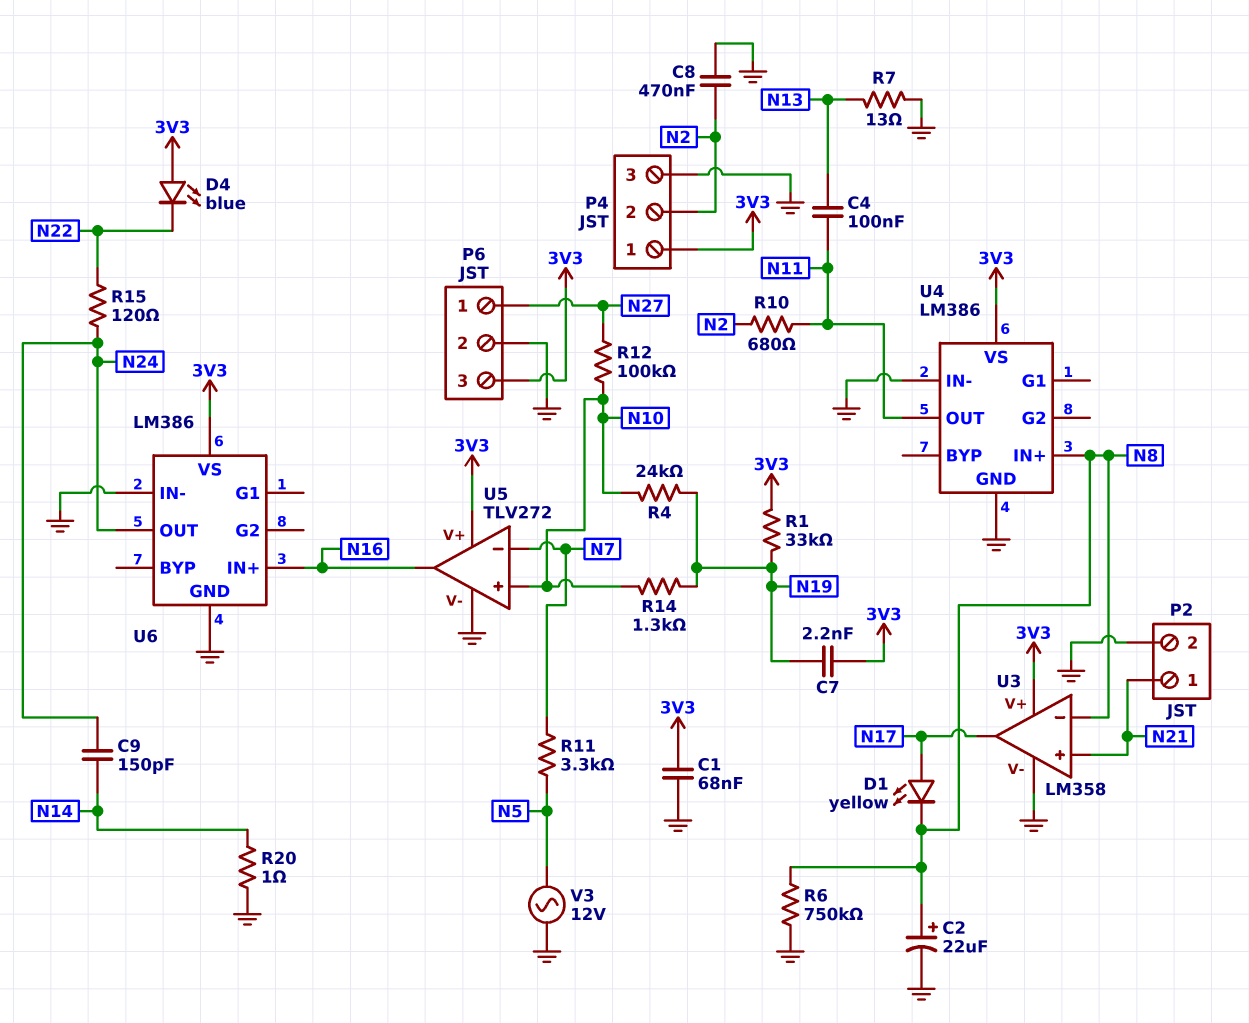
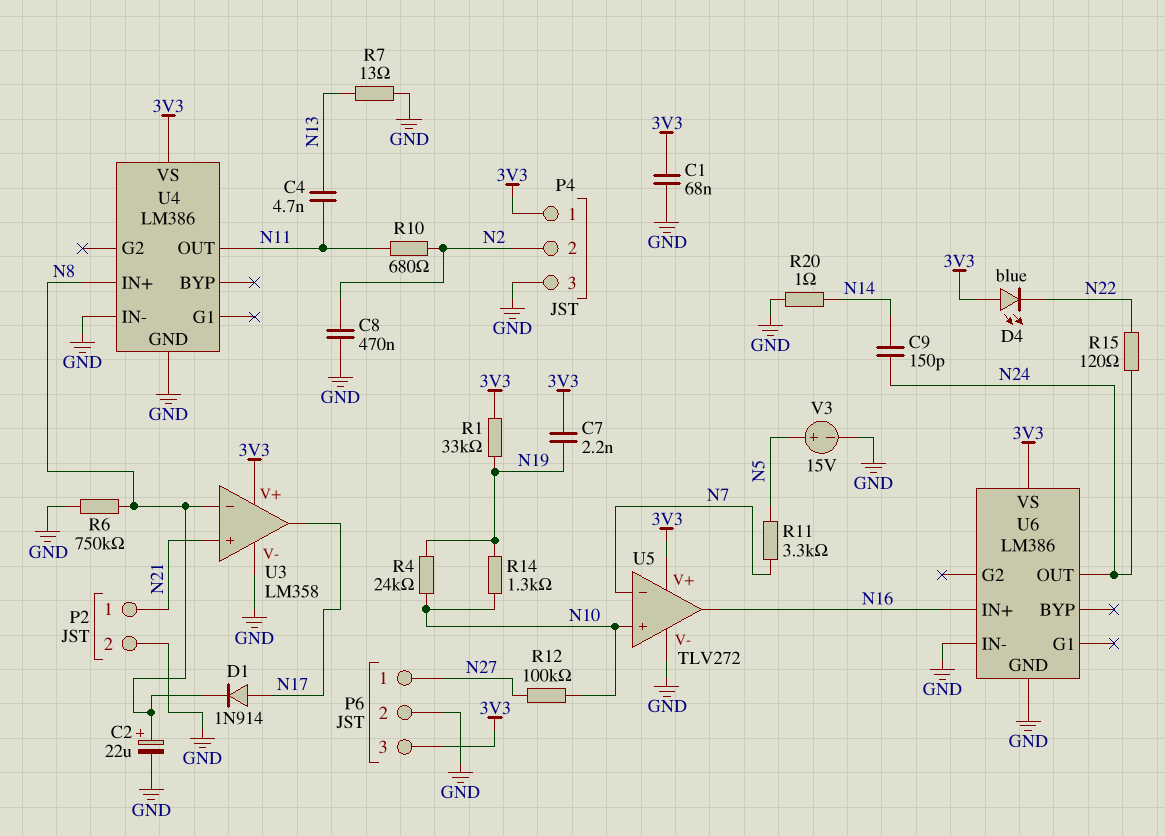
C4: 100nF (N11, N13) -> 4.7nF (N11, N13)
D1: LED yellow (A N17, K N8) -> diode 1N914 (A N17, K N8)
V3: AC 12V (GND, N5) -> 15V (plus N5, minus GND)

